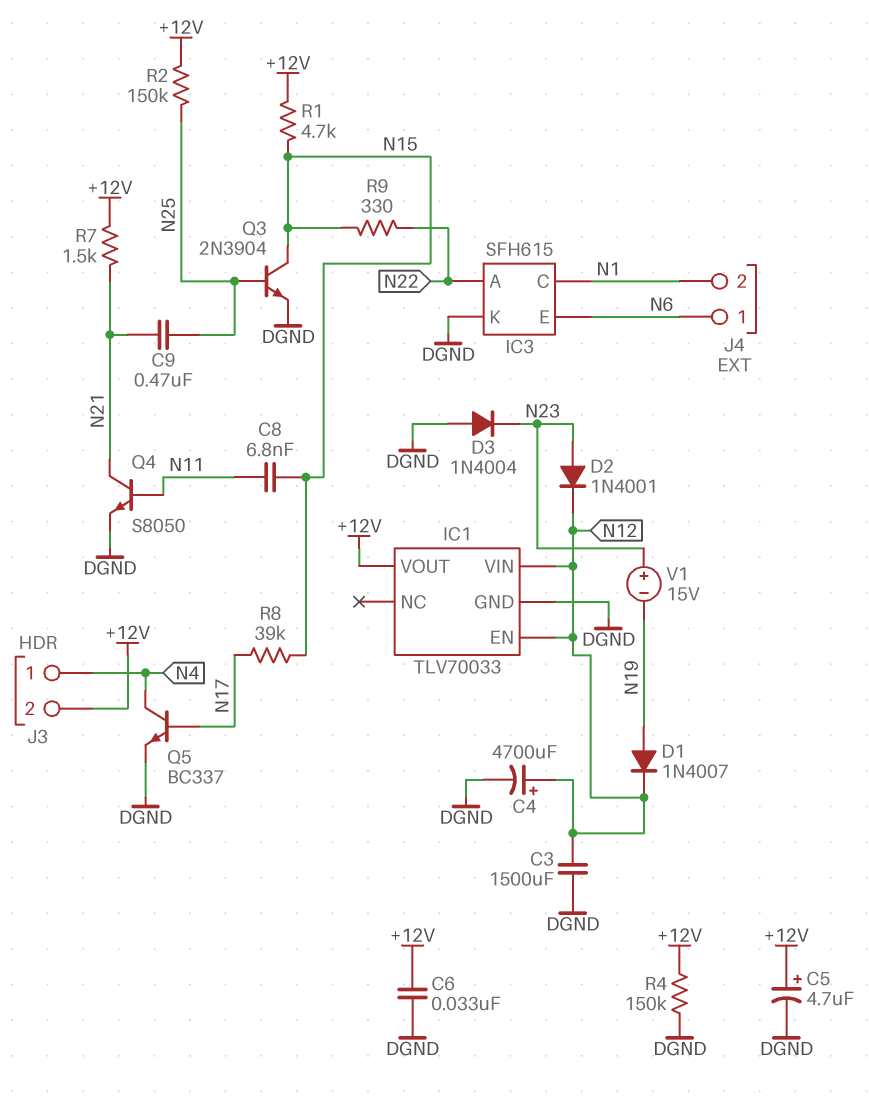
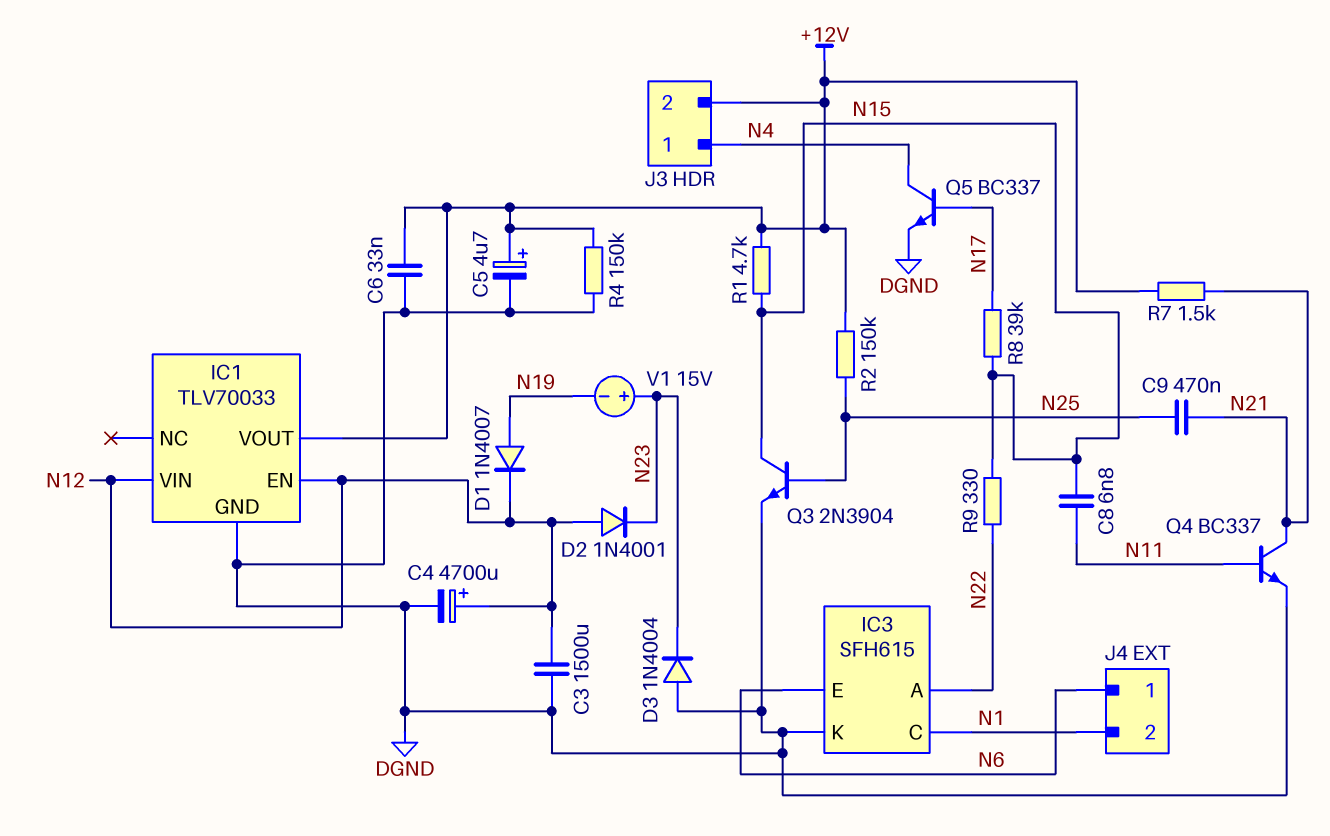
D2: diode 1N4001 (A N23, K N12) -> diode 1N4001 (A N12, K N23)
Q4: NPN S8050 (B N11, C N21, E DGND) -> NPN BC337 (B N11, C N21, E DGND)

